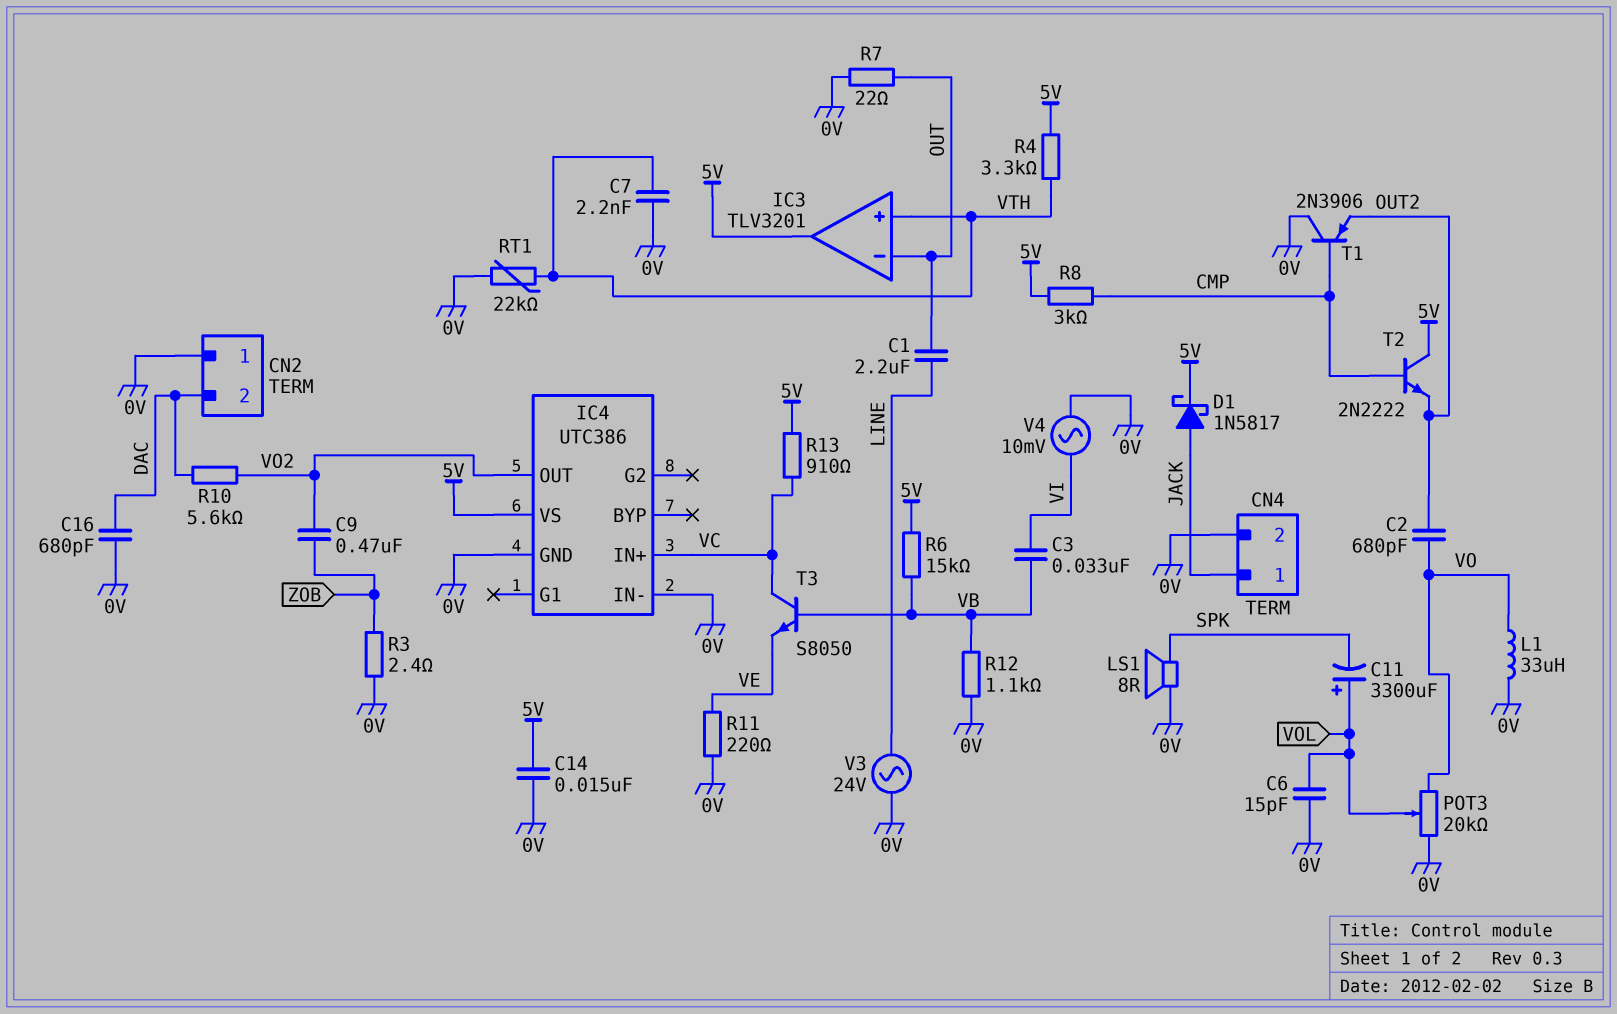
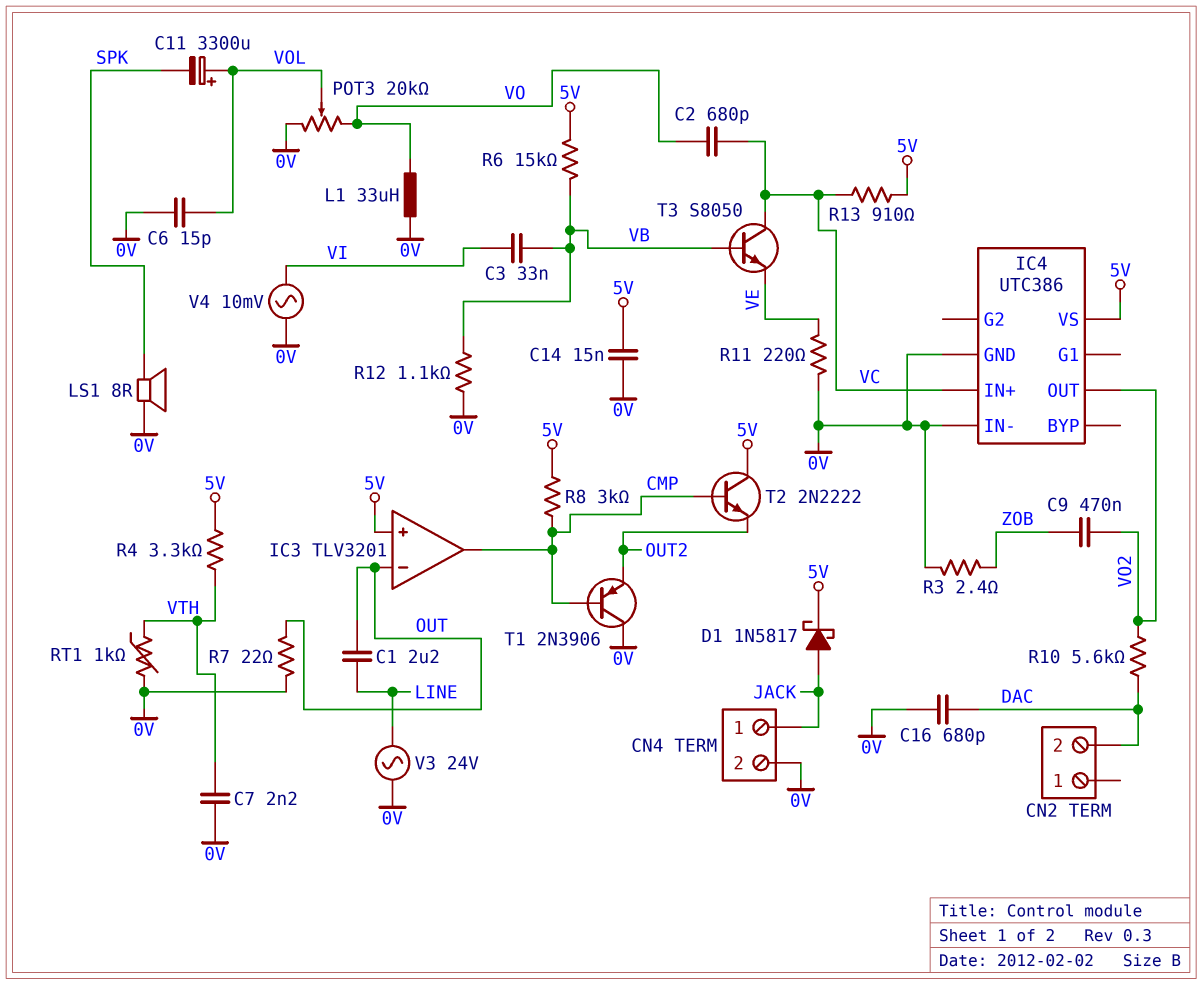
C2: 680pF (OUT2, VO) -> 680pF (VC, VO)
CN2 pin 1: 0V -> none
IC3 pin in+: VTH -> 5V
IC3 pin out: 5V -> CMP
RT1: 22k (0V, VTH) -> 1k (0V, VTH)

